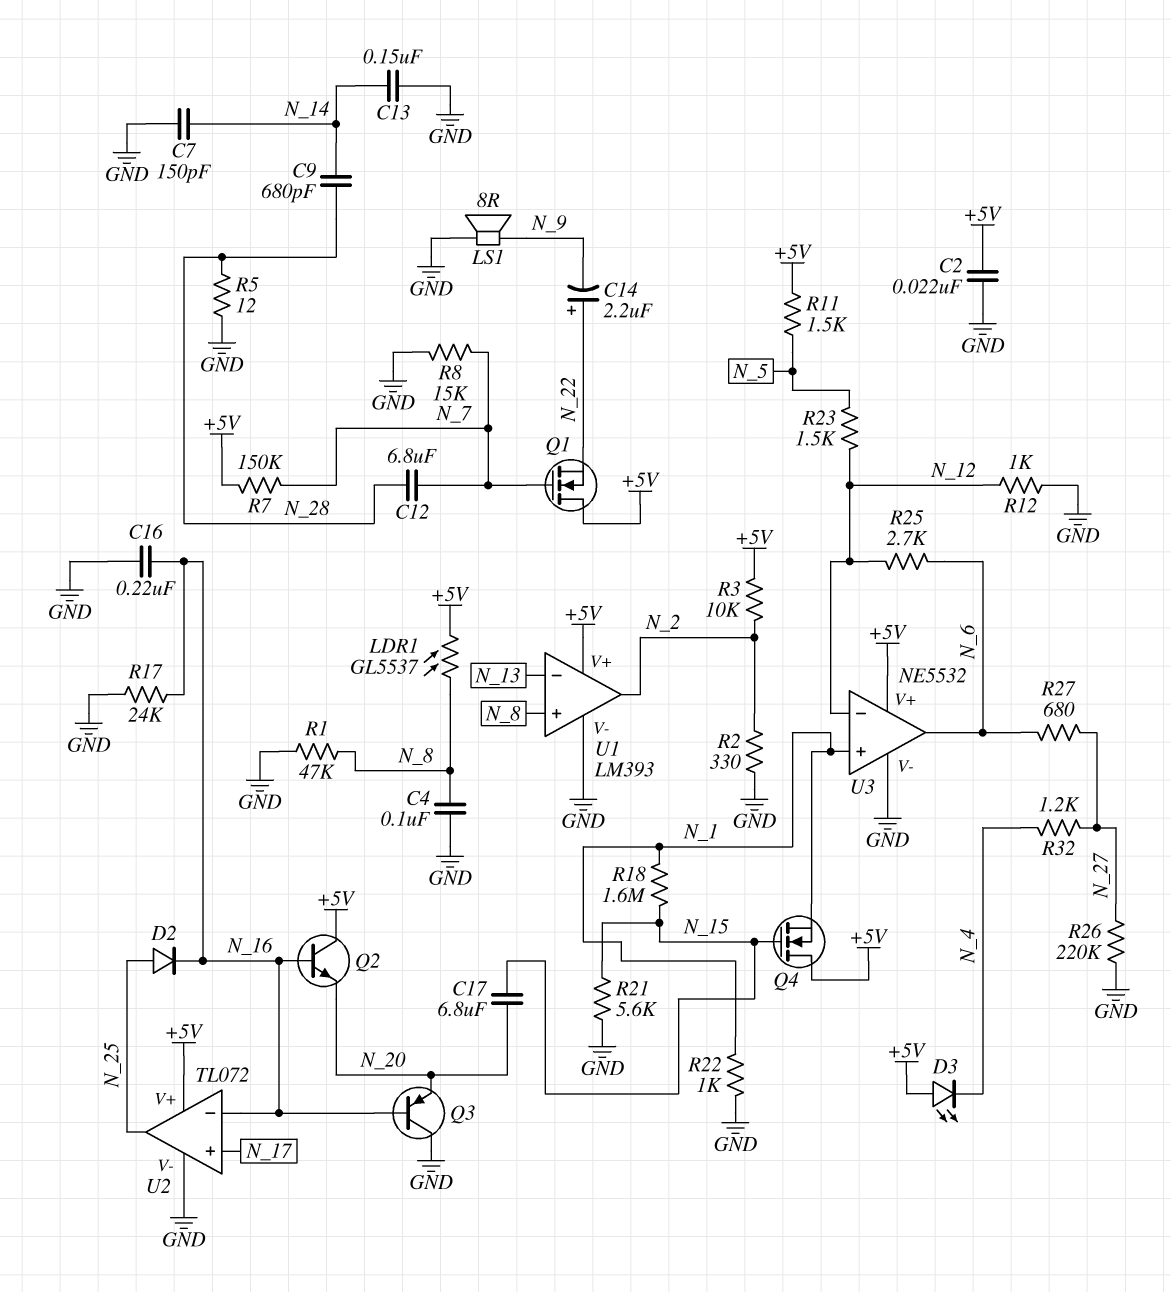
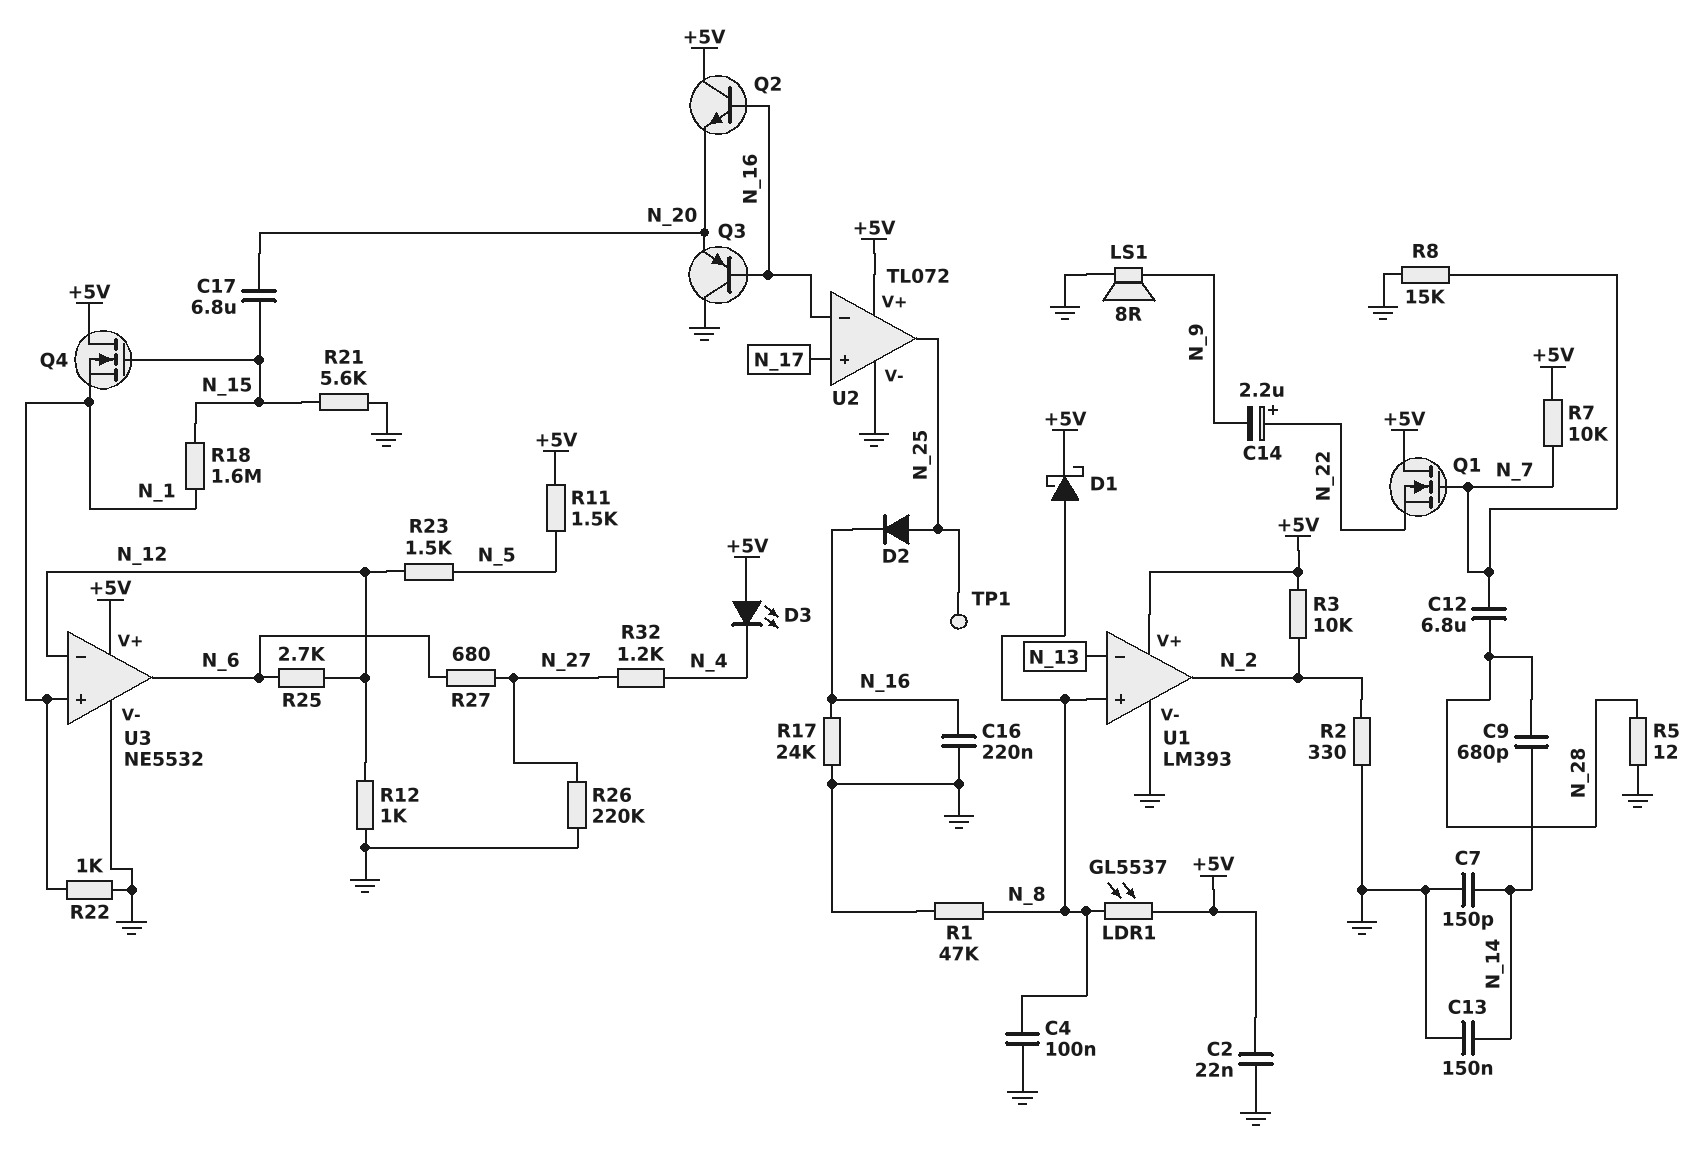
D1: none -> schottky (A N_8, K +5V)
R7: 150k (+5V, N_7) -> 10k (+5V, N_7)
TP1: none -> test point (N_25)

